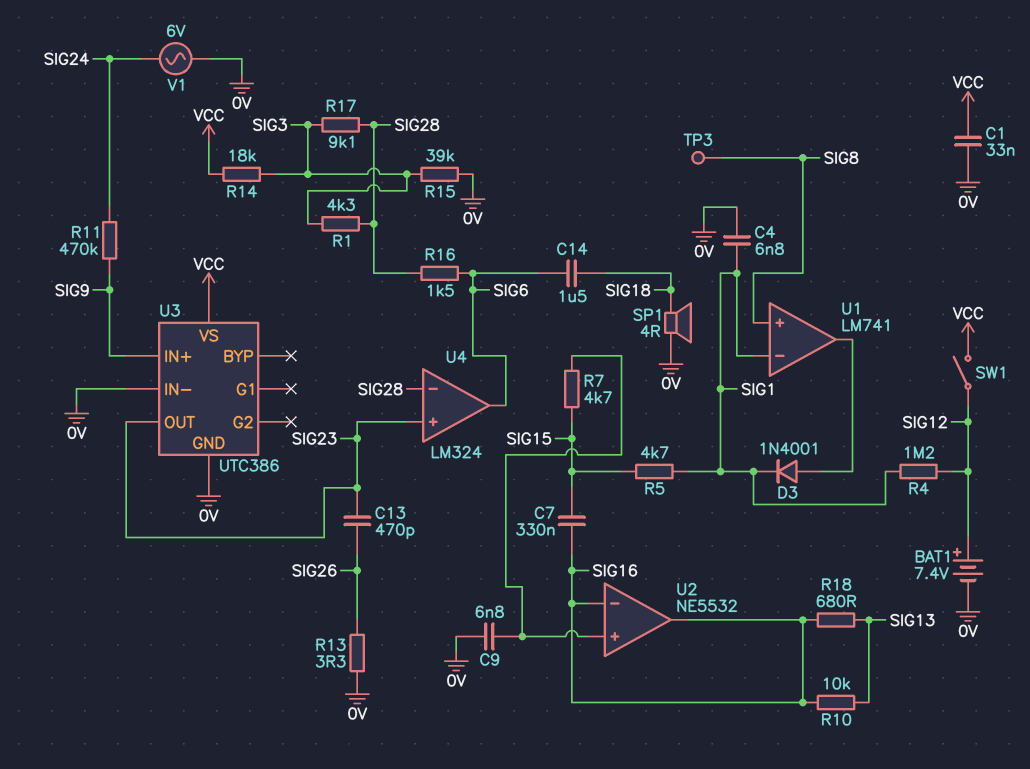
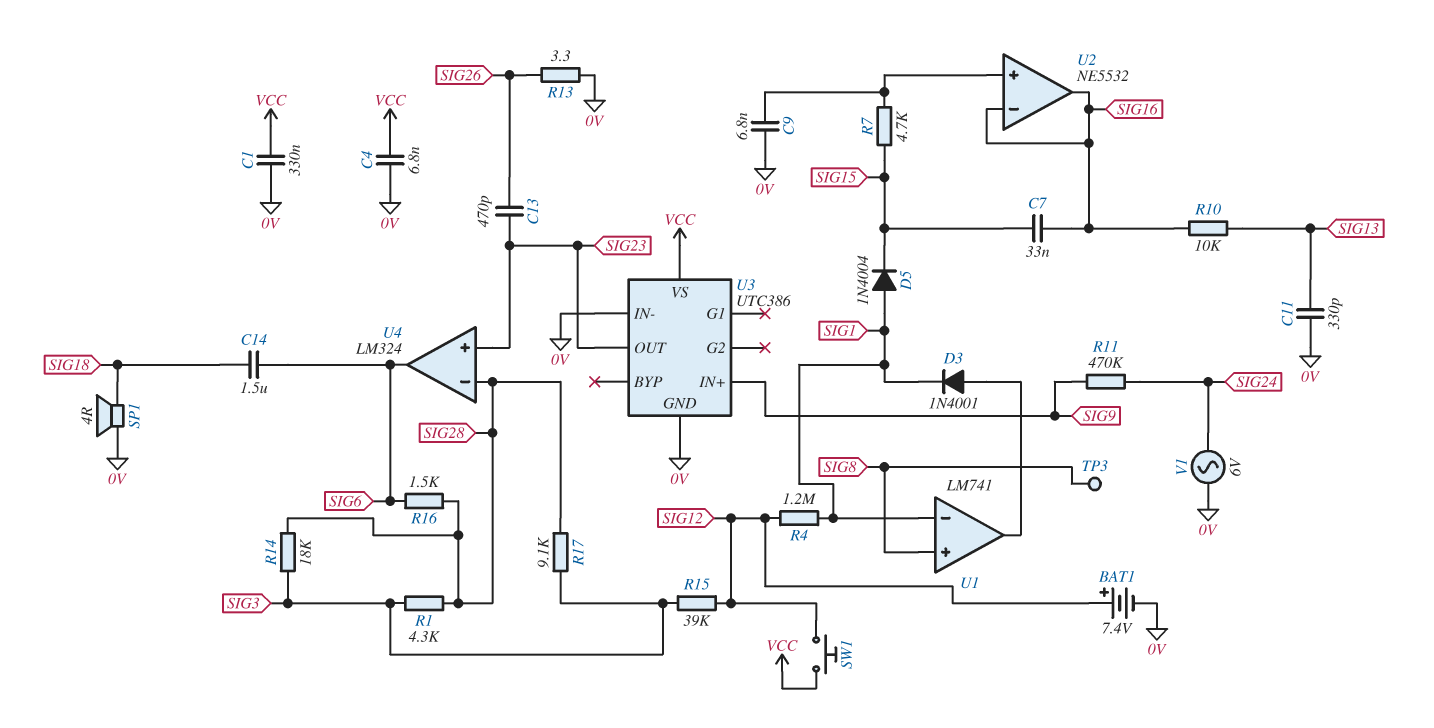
C1: 33nF (0V, VCC) -> 330nF (0V, VCC)
C4: 6.8nF (0V, SIG1) -> 6.8nF (0V, VCC)
C7: 330nF (SIG15, SIG16) -> 33nF (SIG15, SIG16)
C11: none -> 330pF (0V, SIG13)
D5: none -> diode 1N4004 (A SIG1, K SIG15)
R5: 4.7k (SIG1, SIG15) -> none
R14: 18k (SIG3, VCC) -> 18k (SIG3, SIG28)
R15: 39k (0V, SIG3) -> 39k (SIG3, SIG12)
R18: 680 (SIG13, SIG16) -> none
SW1: switch (SIG12, VCC) -> button (SIG12, VCC)

